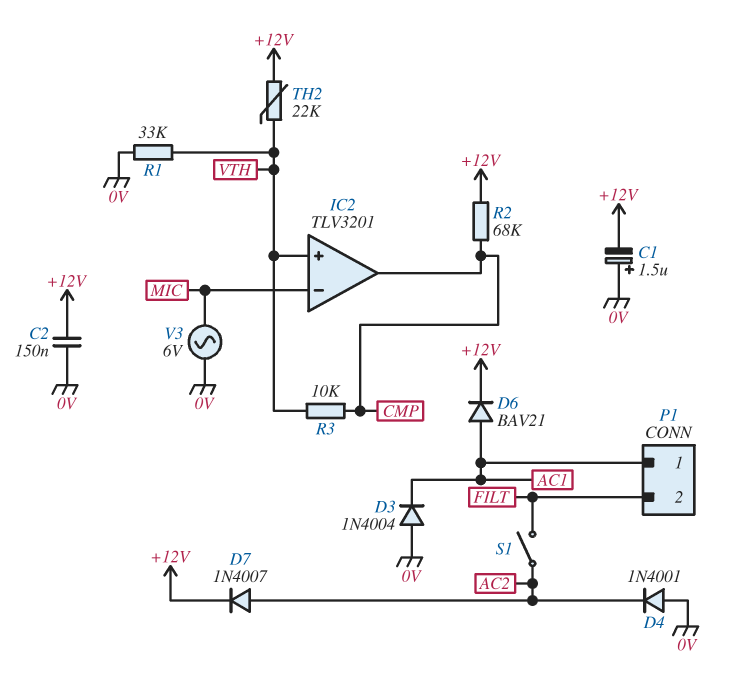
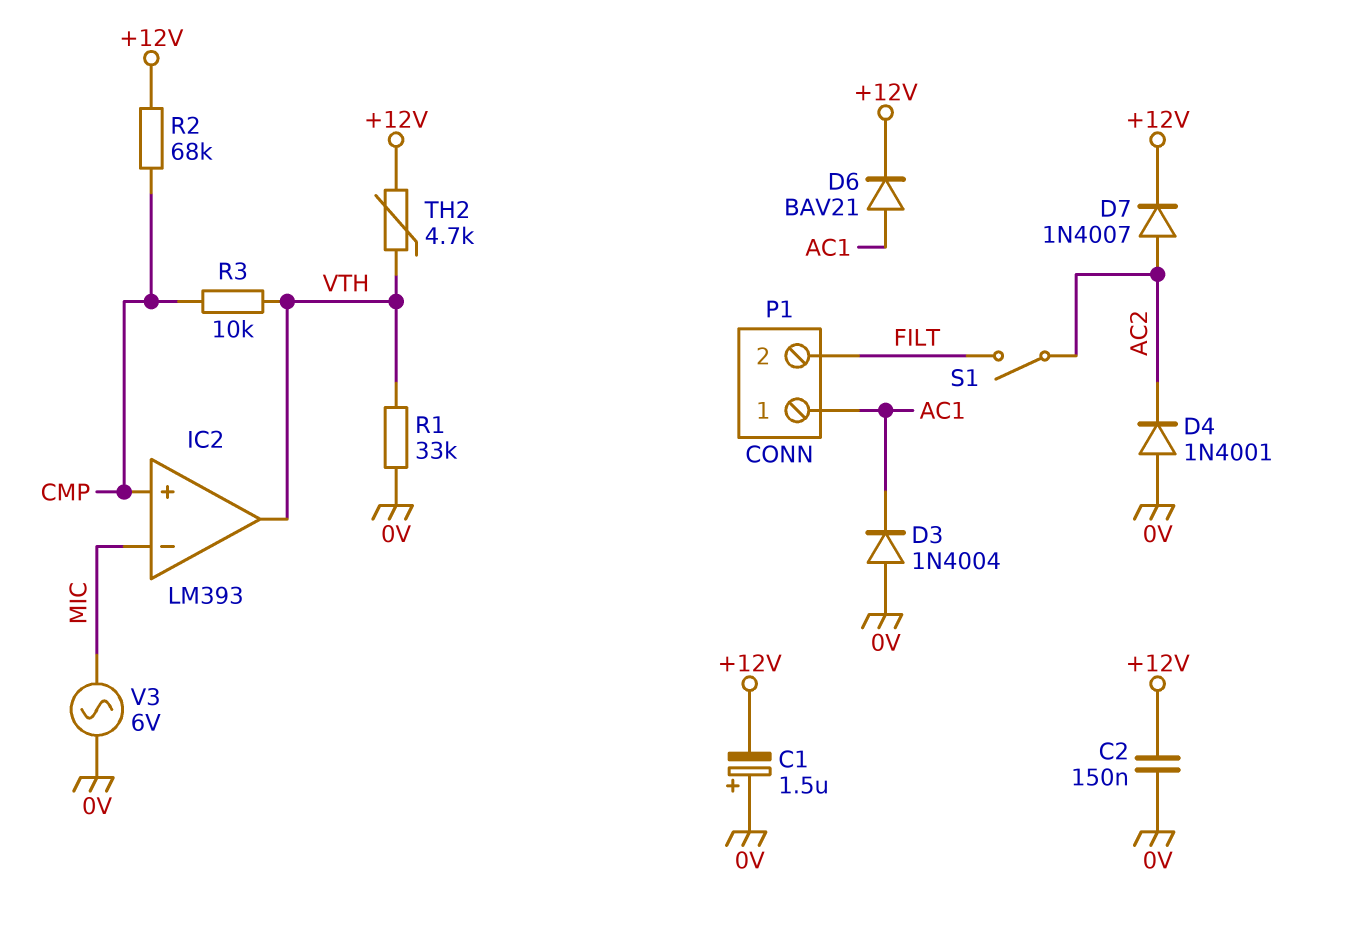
IC2: TLV3201 -> LM393
IC2 pin in+: VTH -> CMP
IC2 pin out: CMP -> VTH
TH2: 22k (+12V, VTH) -> 4.7k (+12V, VTH)

